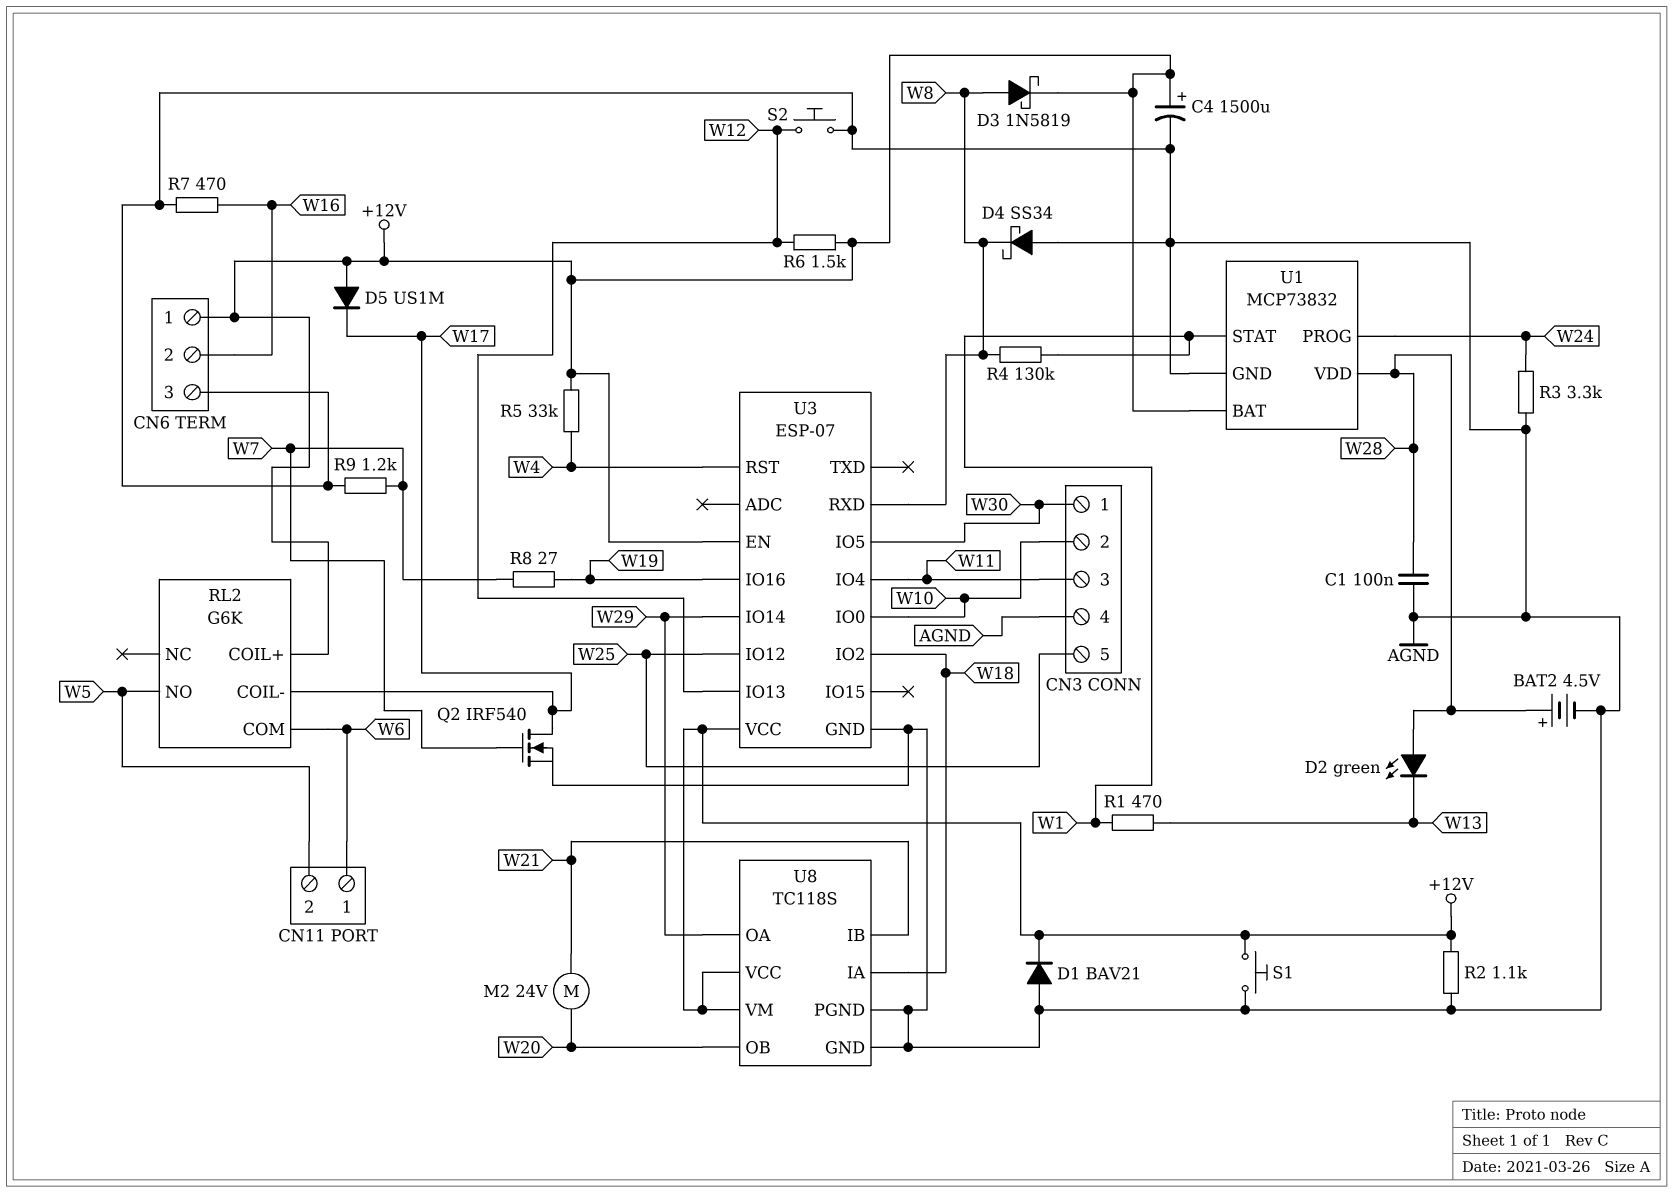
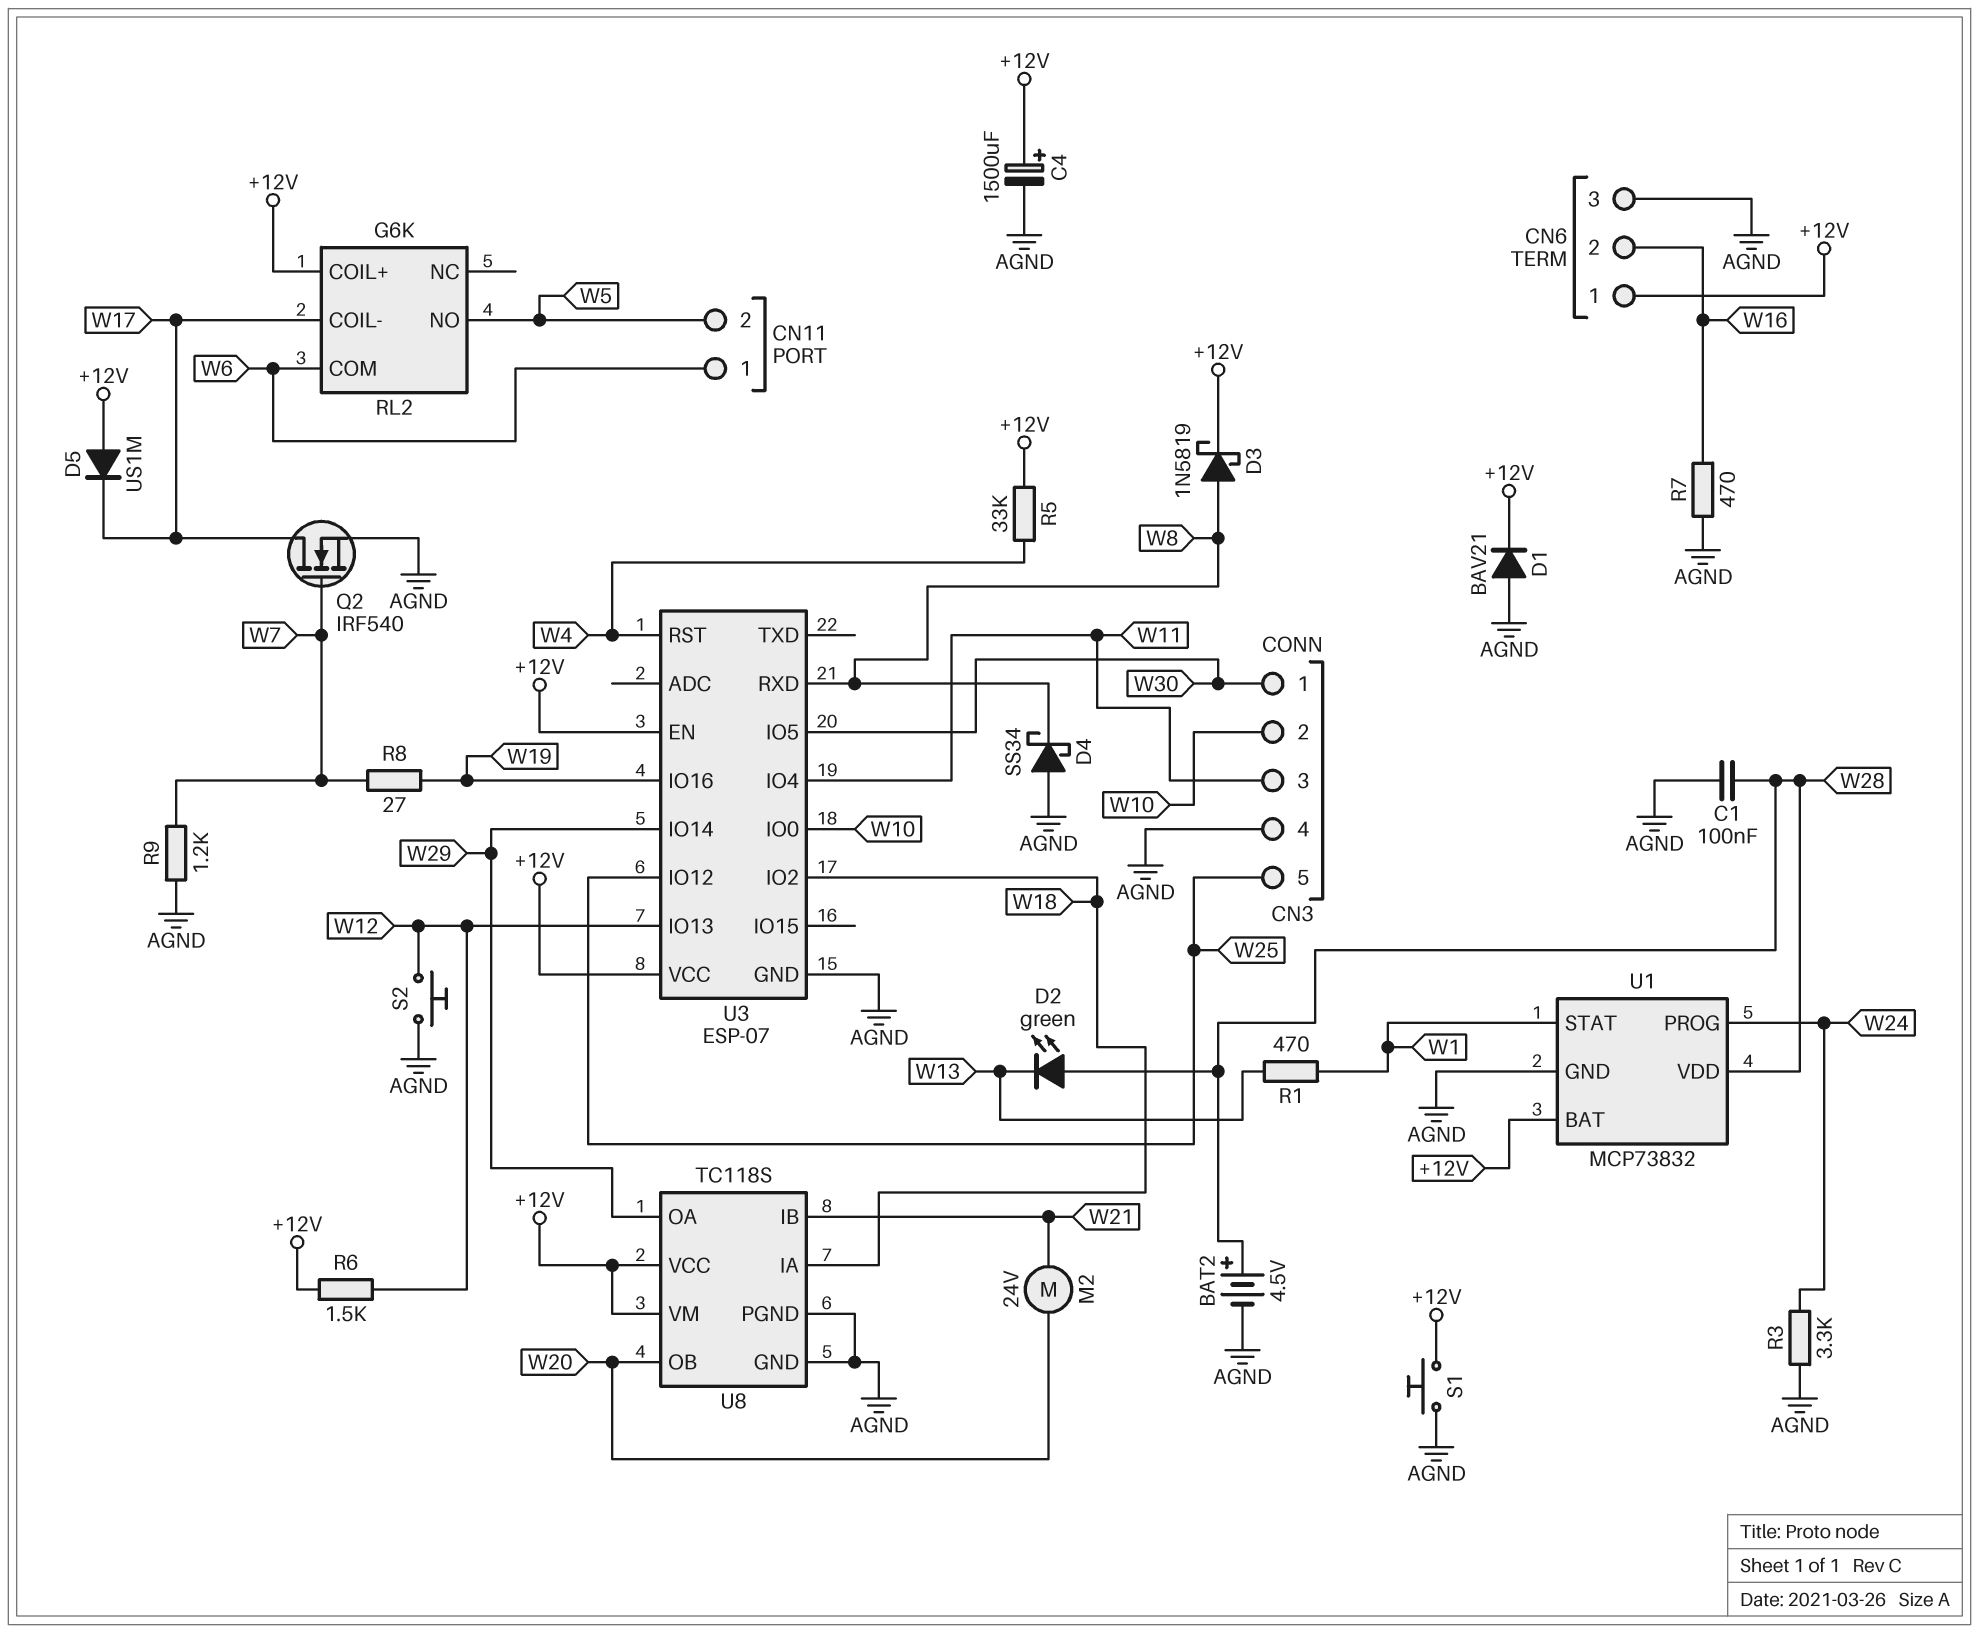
R2: 1.1k (+12V, AGND) -> none
R4: 130k (W1, W8) -> none

